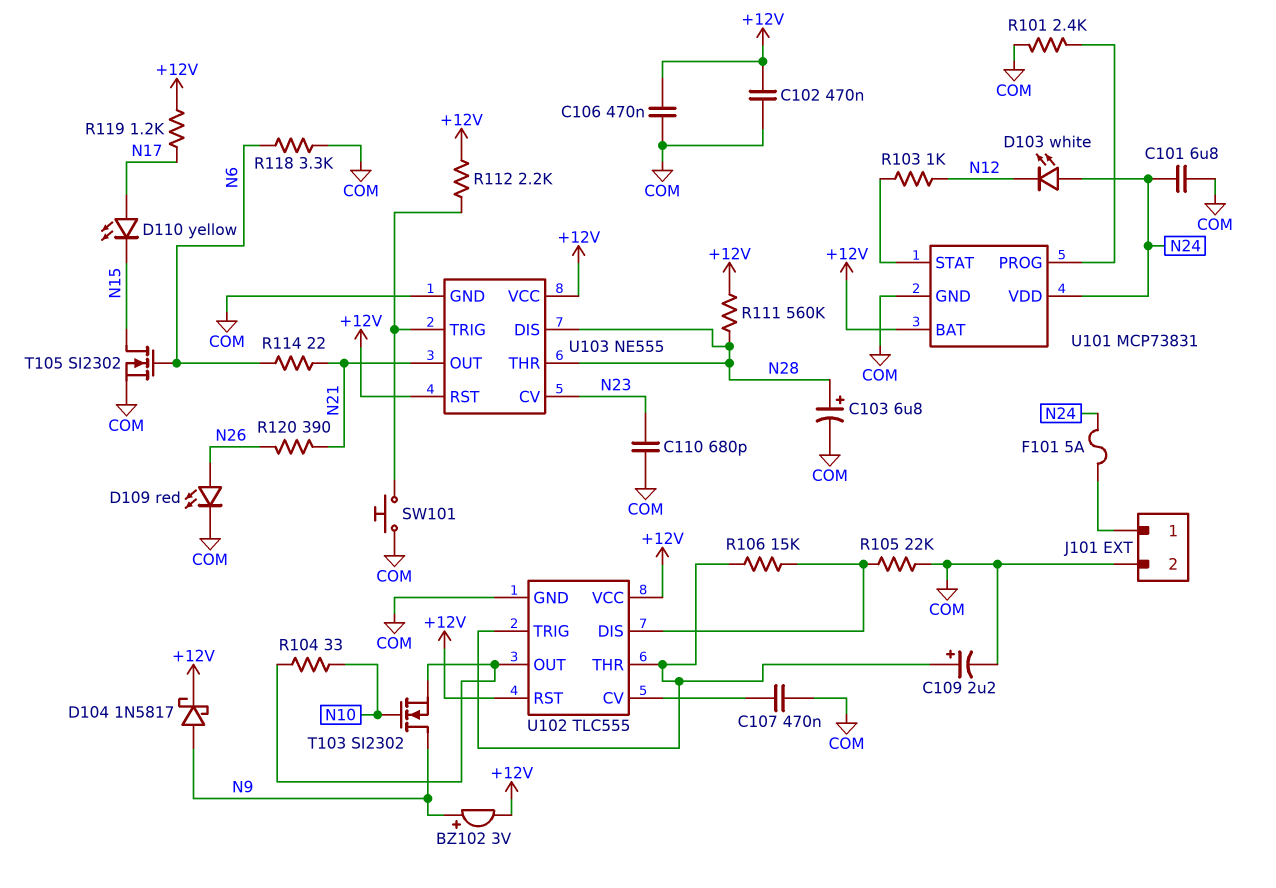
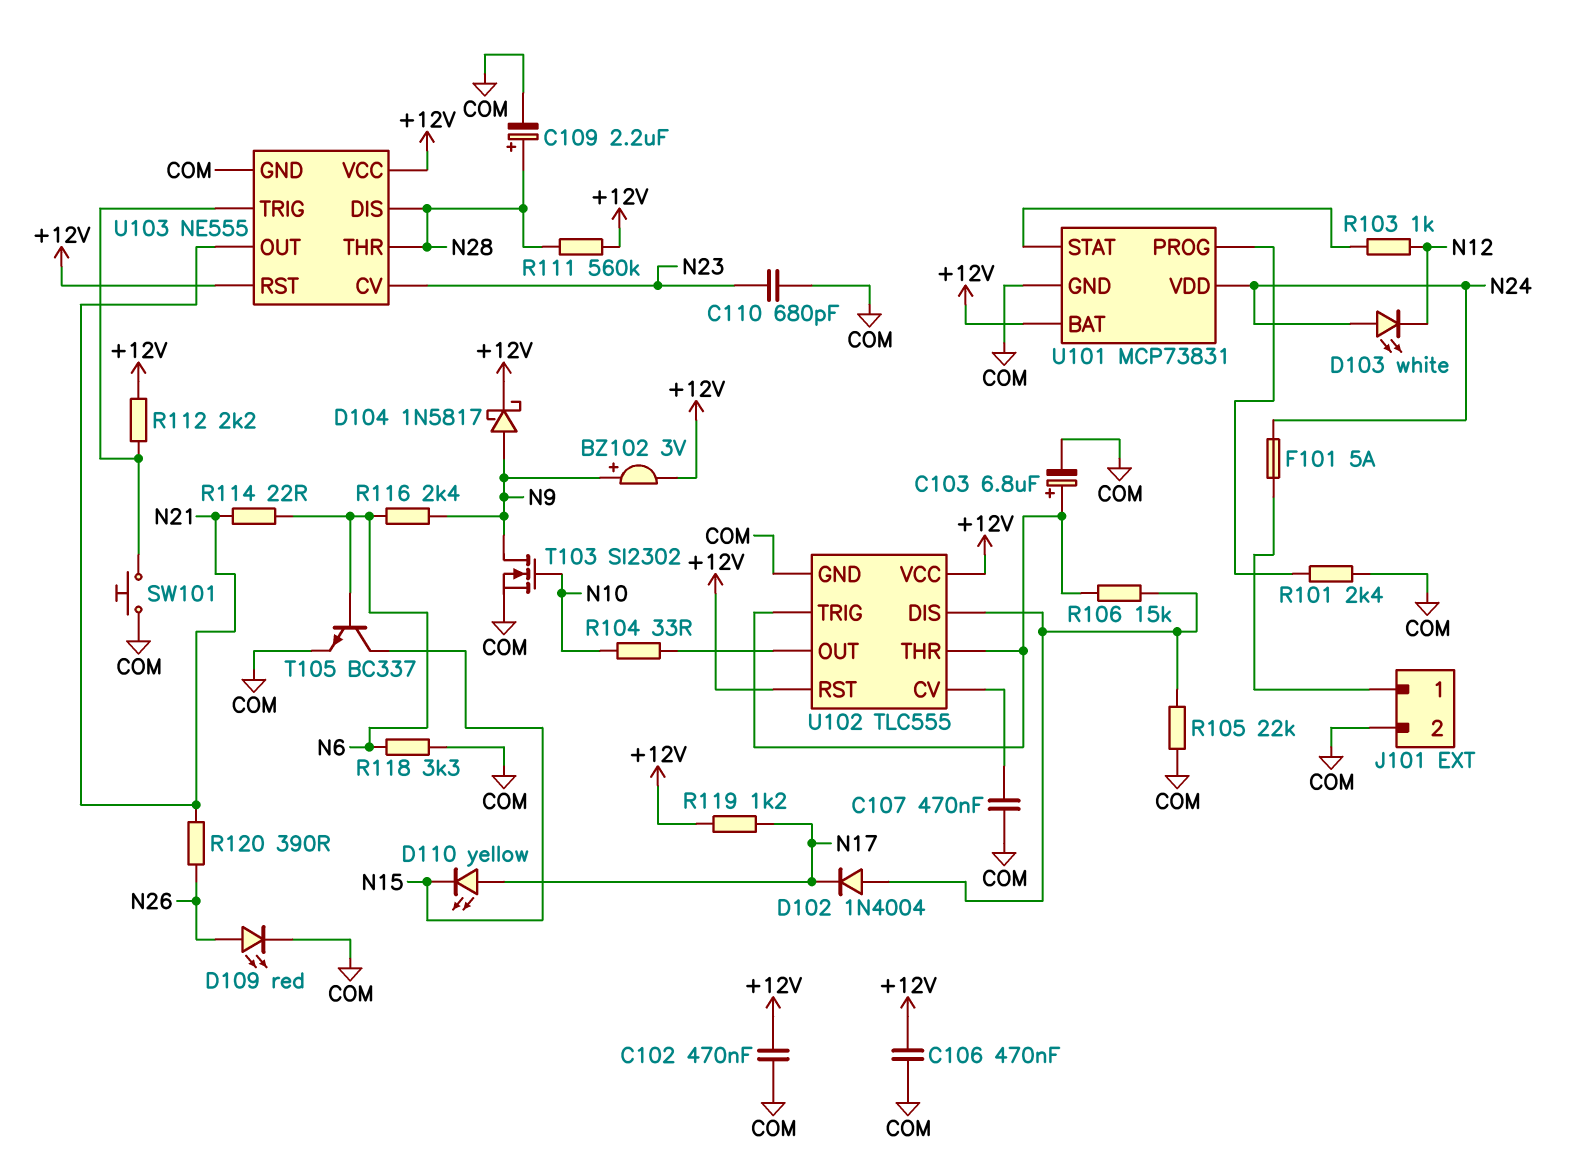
C101: 6.8uF (COM, N24) -> none
C103: 6.8uF (plus N28, minus COM) -> 6.8uF (plus U102/THR, minus COM)
C109: 2.2uF (plus U102/THR, minus COM) -> 2.2uF (plus N28, minus COM)
D102: none -> diode 1N4004 (A U102/DIS, K N17)
R116: none -> 2.4k (N6, N9)
T103: NMOS SI2302 (G N10, D N9, S U102/OUT) -> NMOS SI2302 (G N10, D N9, S COM)
T105: NMOS SI2302 (G N6, D N15, S COM) -> NPN BC337 (B N6, C N15, E COM)

